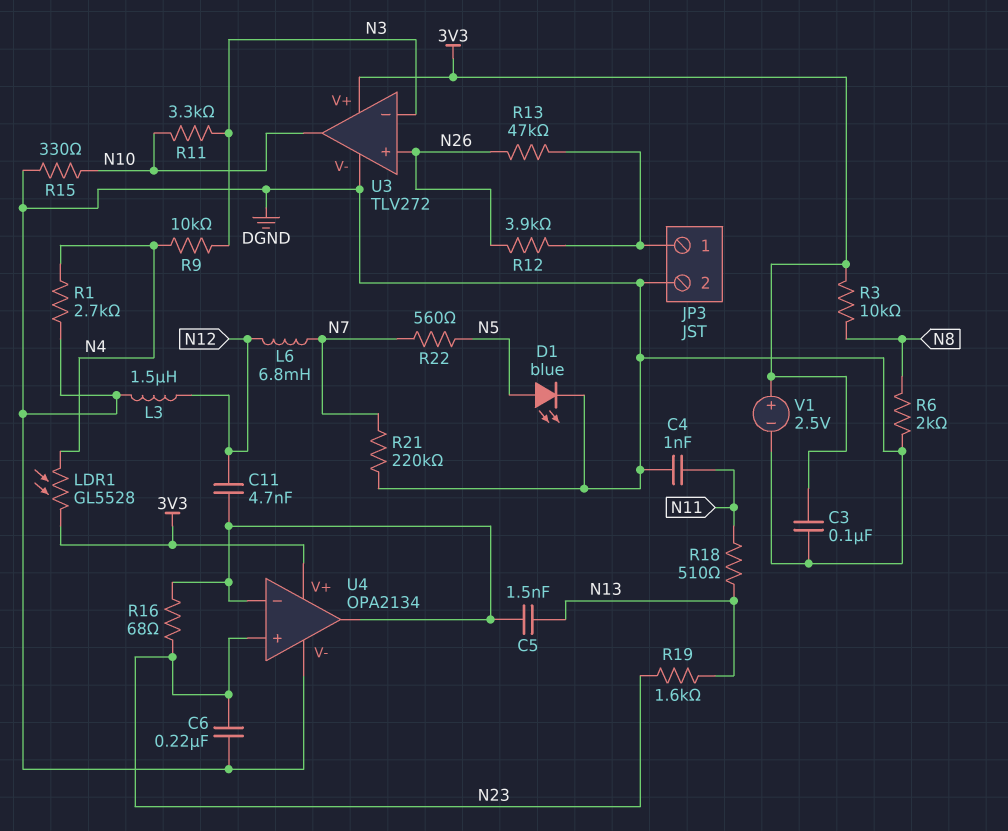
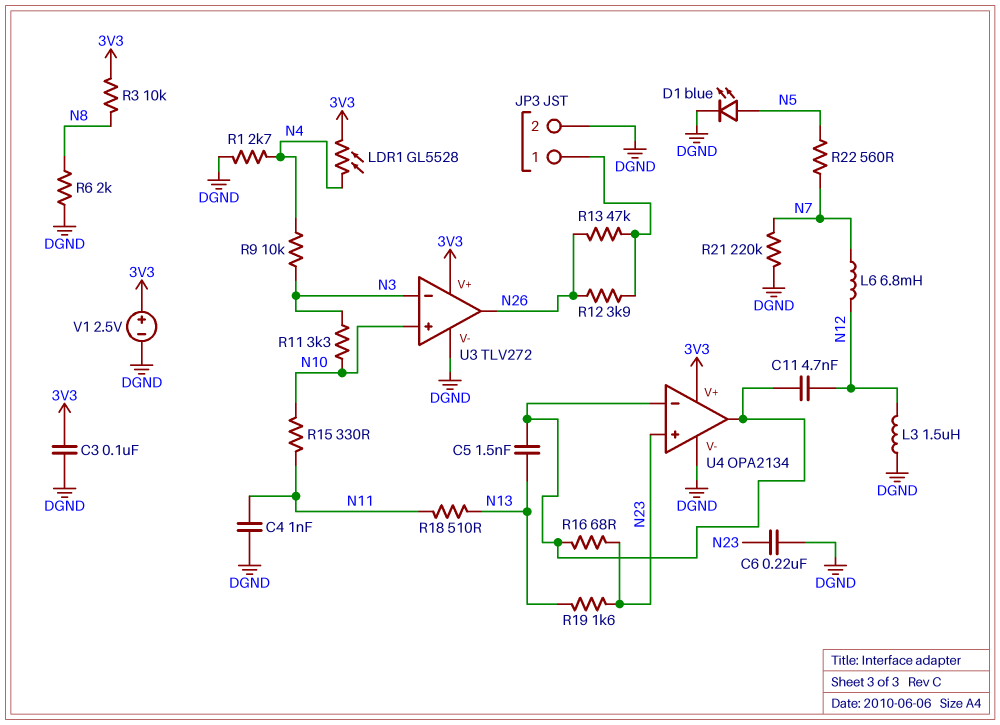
R15: 330 (DGND, N10) -> 330 (N10, N11)
U3 pin in+: N26 -> N10
U3 pin out: N10 -> N26

